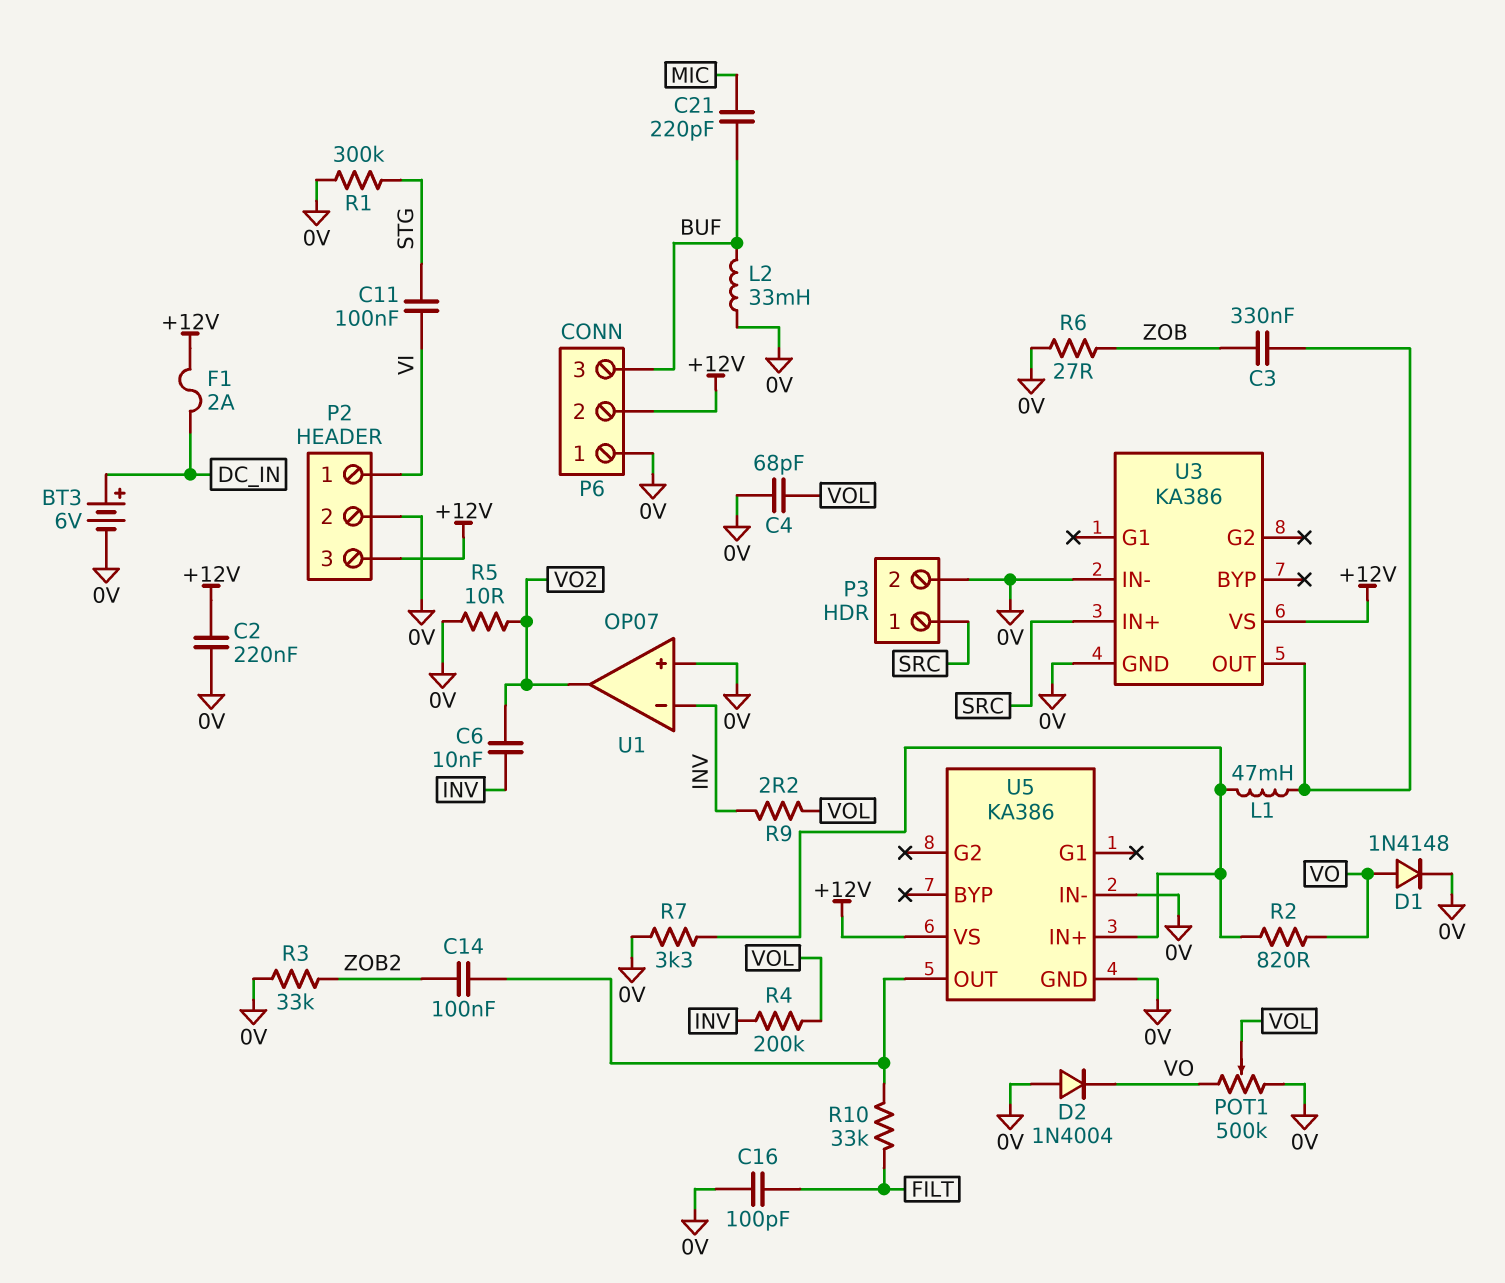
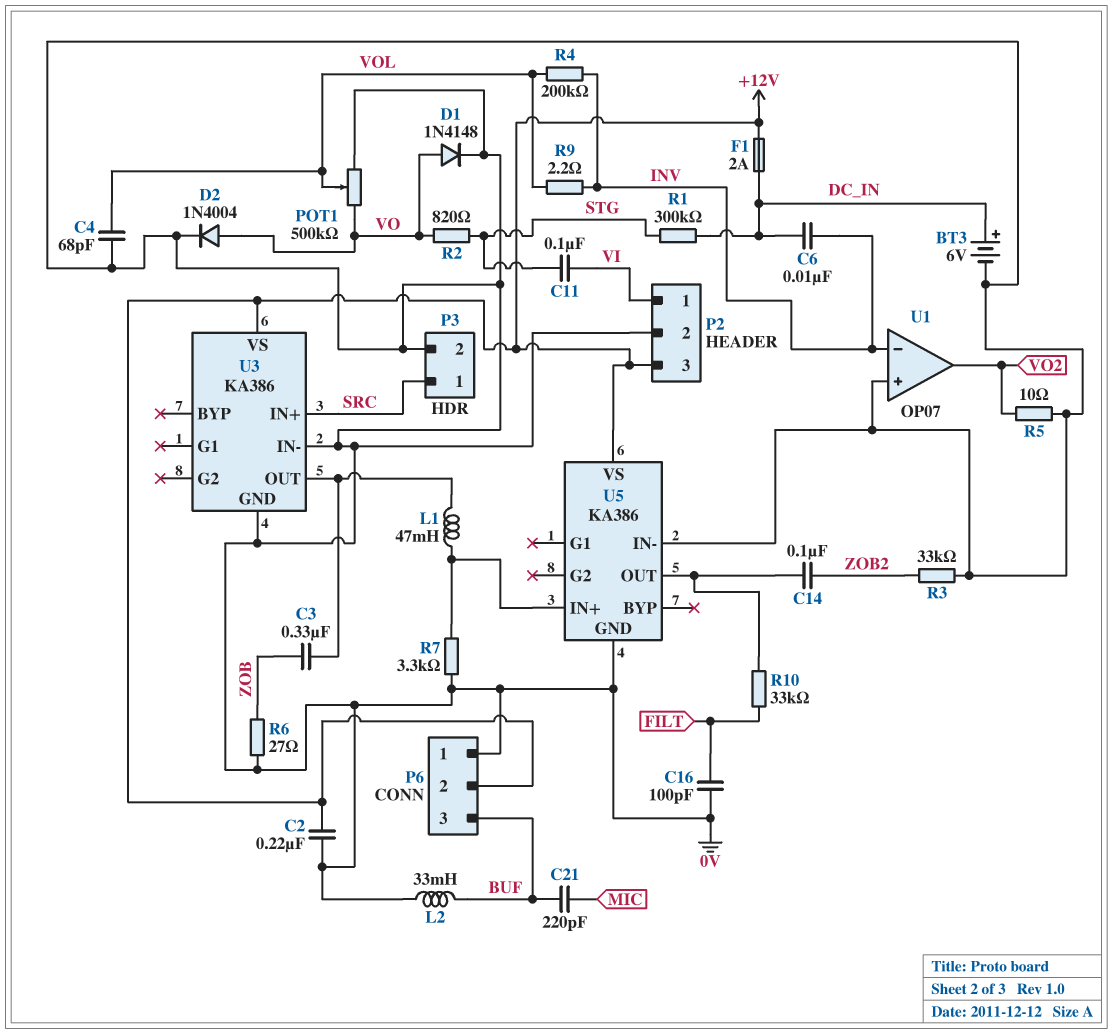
C6: 10nF (INV, VO2) -> 10nF (DC_IN, INV)
D2: diode 1N4004 (A 0V, K VO) -> diode 1N4004 (A VO, K 0V)
R1: 300k (0V, STG) -> 300k (DC_IN, STG)
R2: 820 (U5/IN+, VO) -> 820 (STG, VO)

